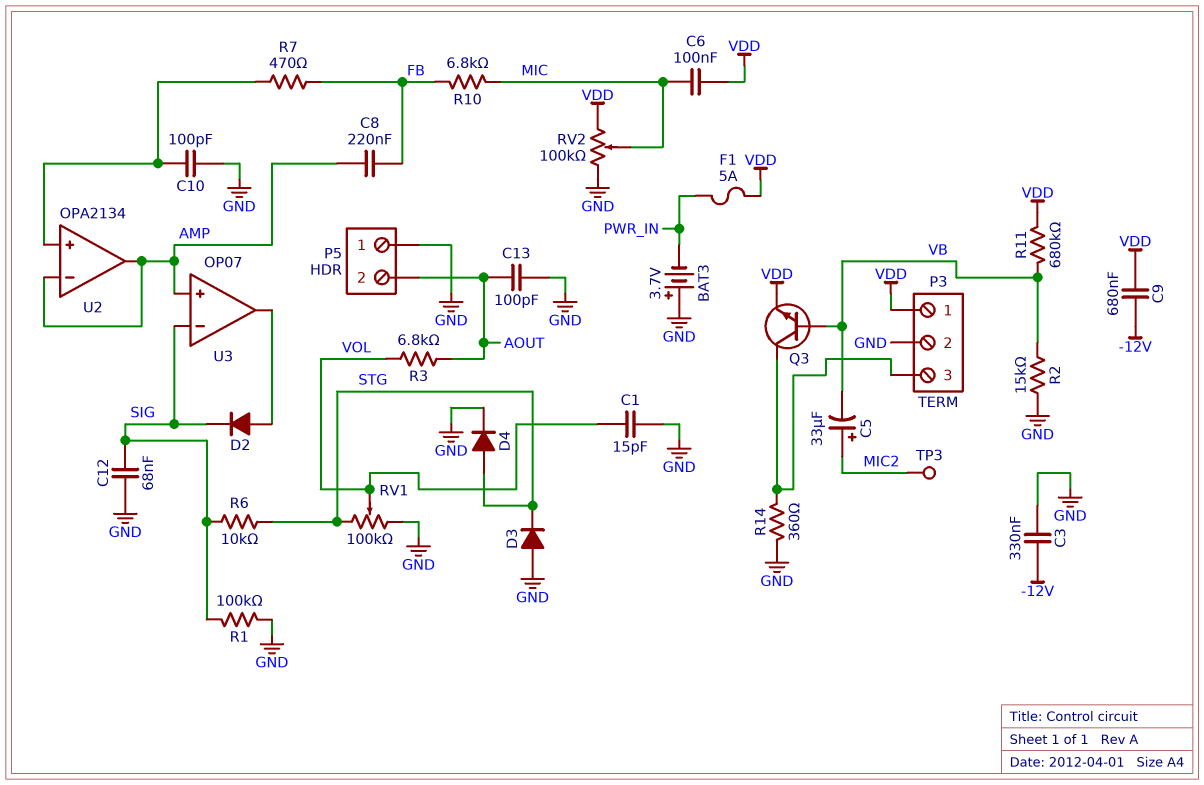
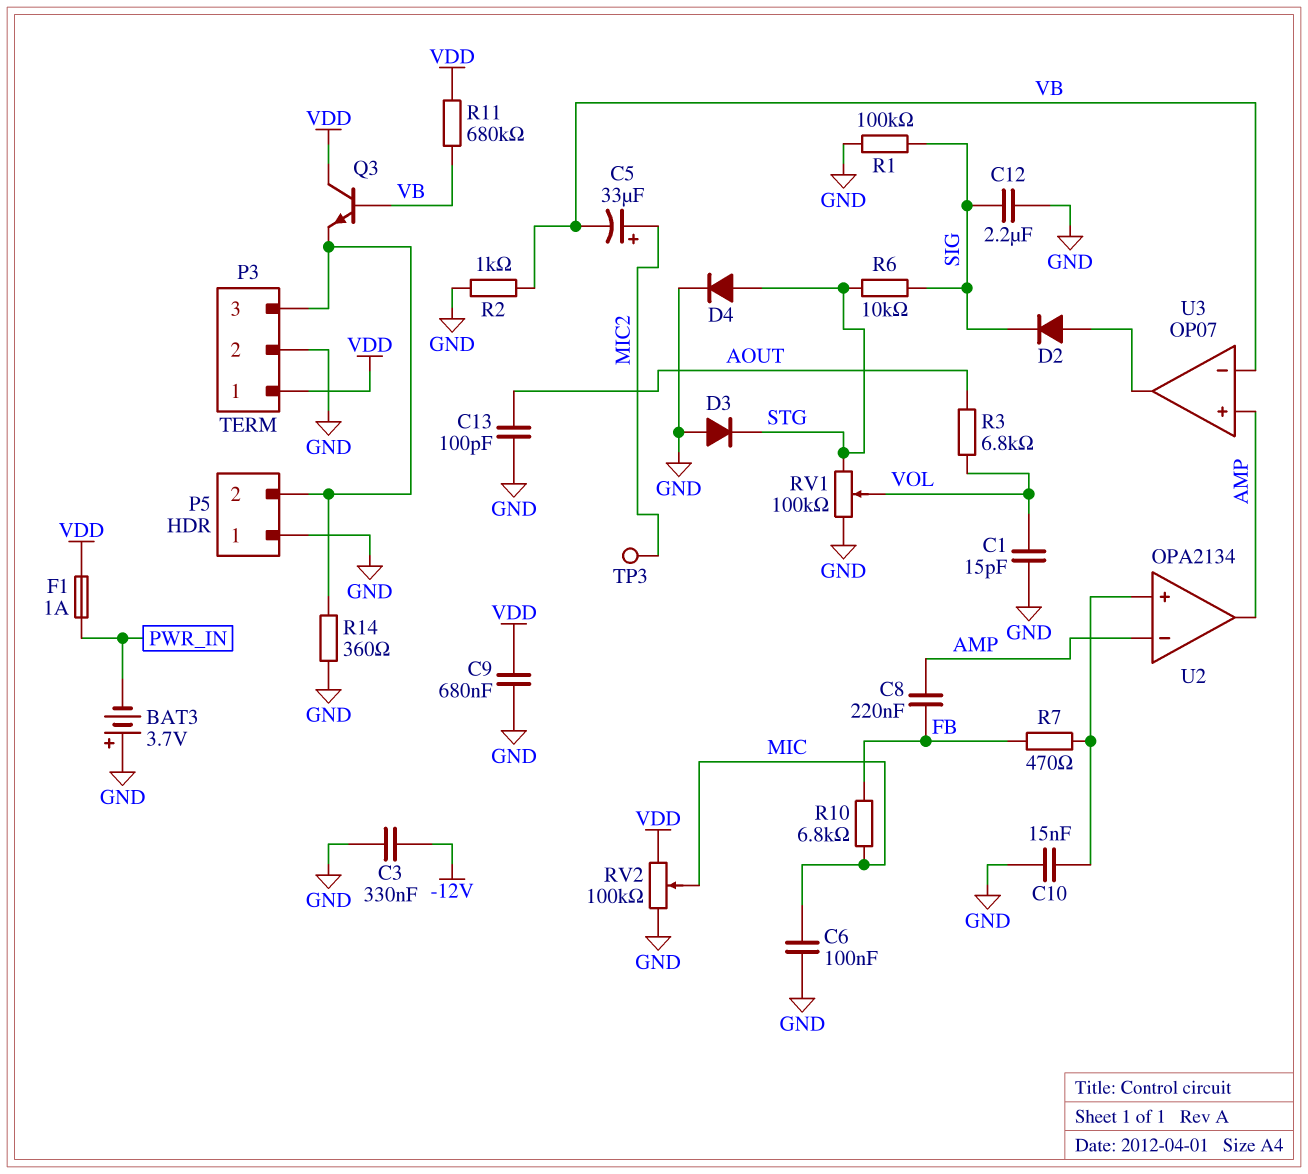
C6: 100nF (MIC, VDD) -> 100nF (GND, MIC)
C9: 680nF (-12V, VDD) -> 680nF (GND, VDD)
C10: 100pF (GND, U2/in+) -> 15nF (GND, U2/in+)
C12: 68nF (GND, SIG) -> 2.2uF (GND, SIG)
F1: 5A (PWR_IN, VDD) -> 1A (PWR_IN, VDD)
P5 pin 2: AOUT -> P3/3
Q3: NPN (B VB, C P3/3, E VDD) -> NPN (B VB, C VDD, E P3/3)
R2: 15k (GND, VB) -> 1k (GND, VB)
U3 pin in-: SIG -> VB

